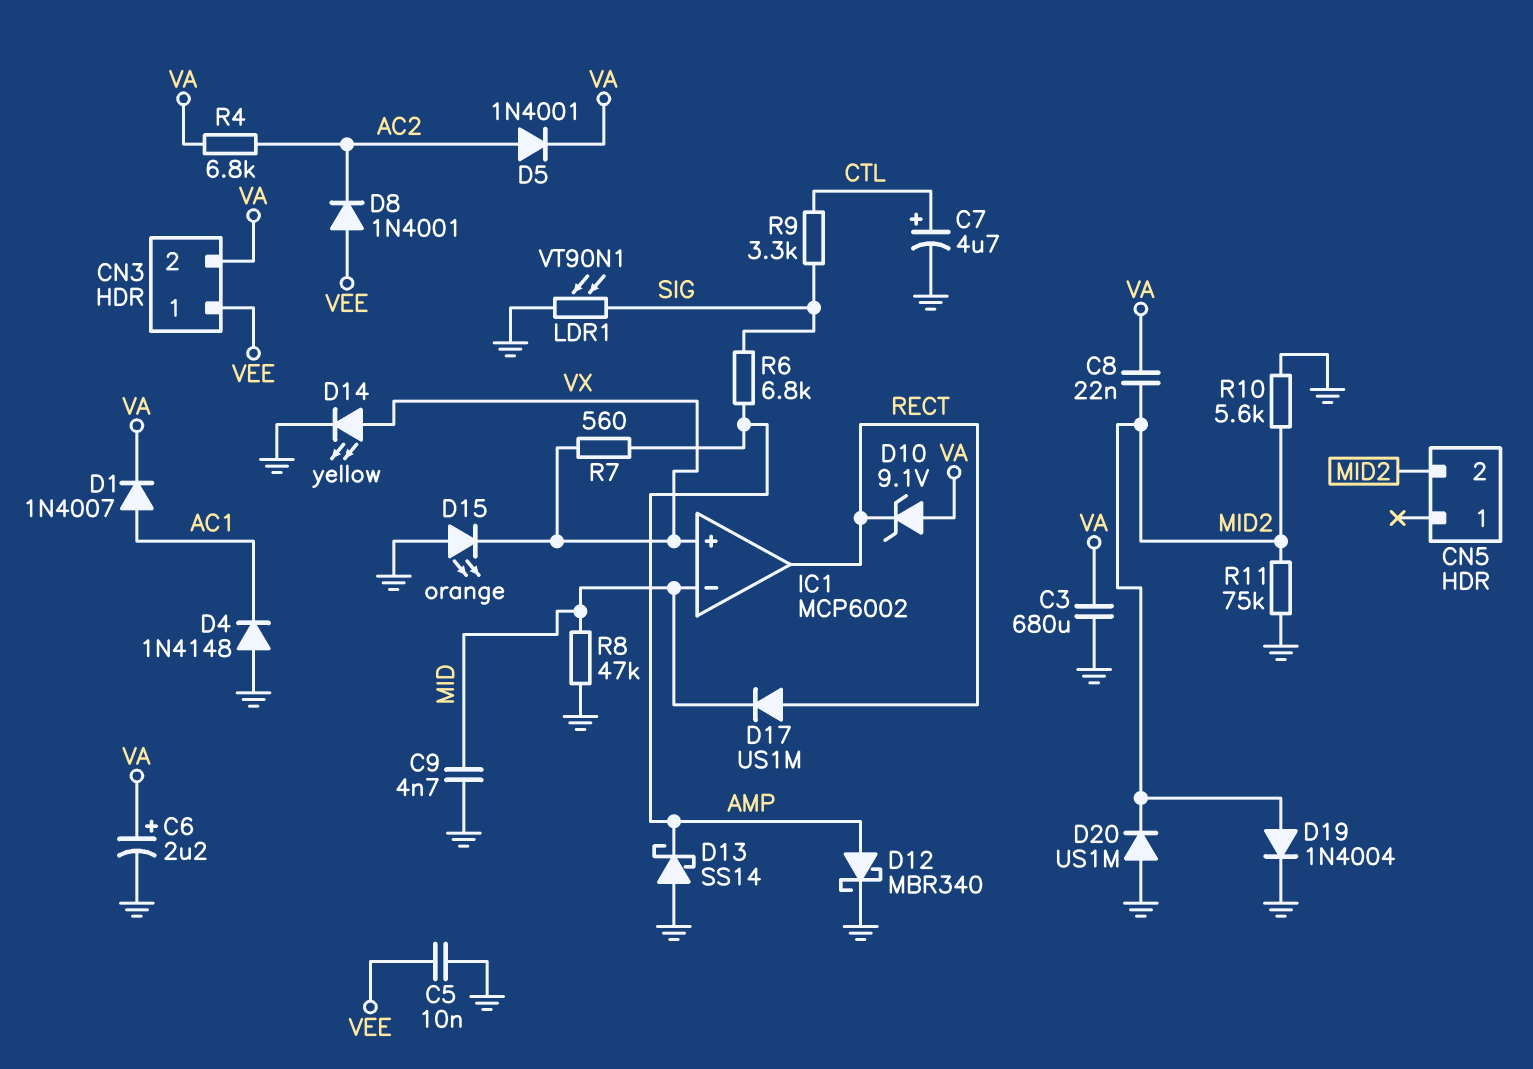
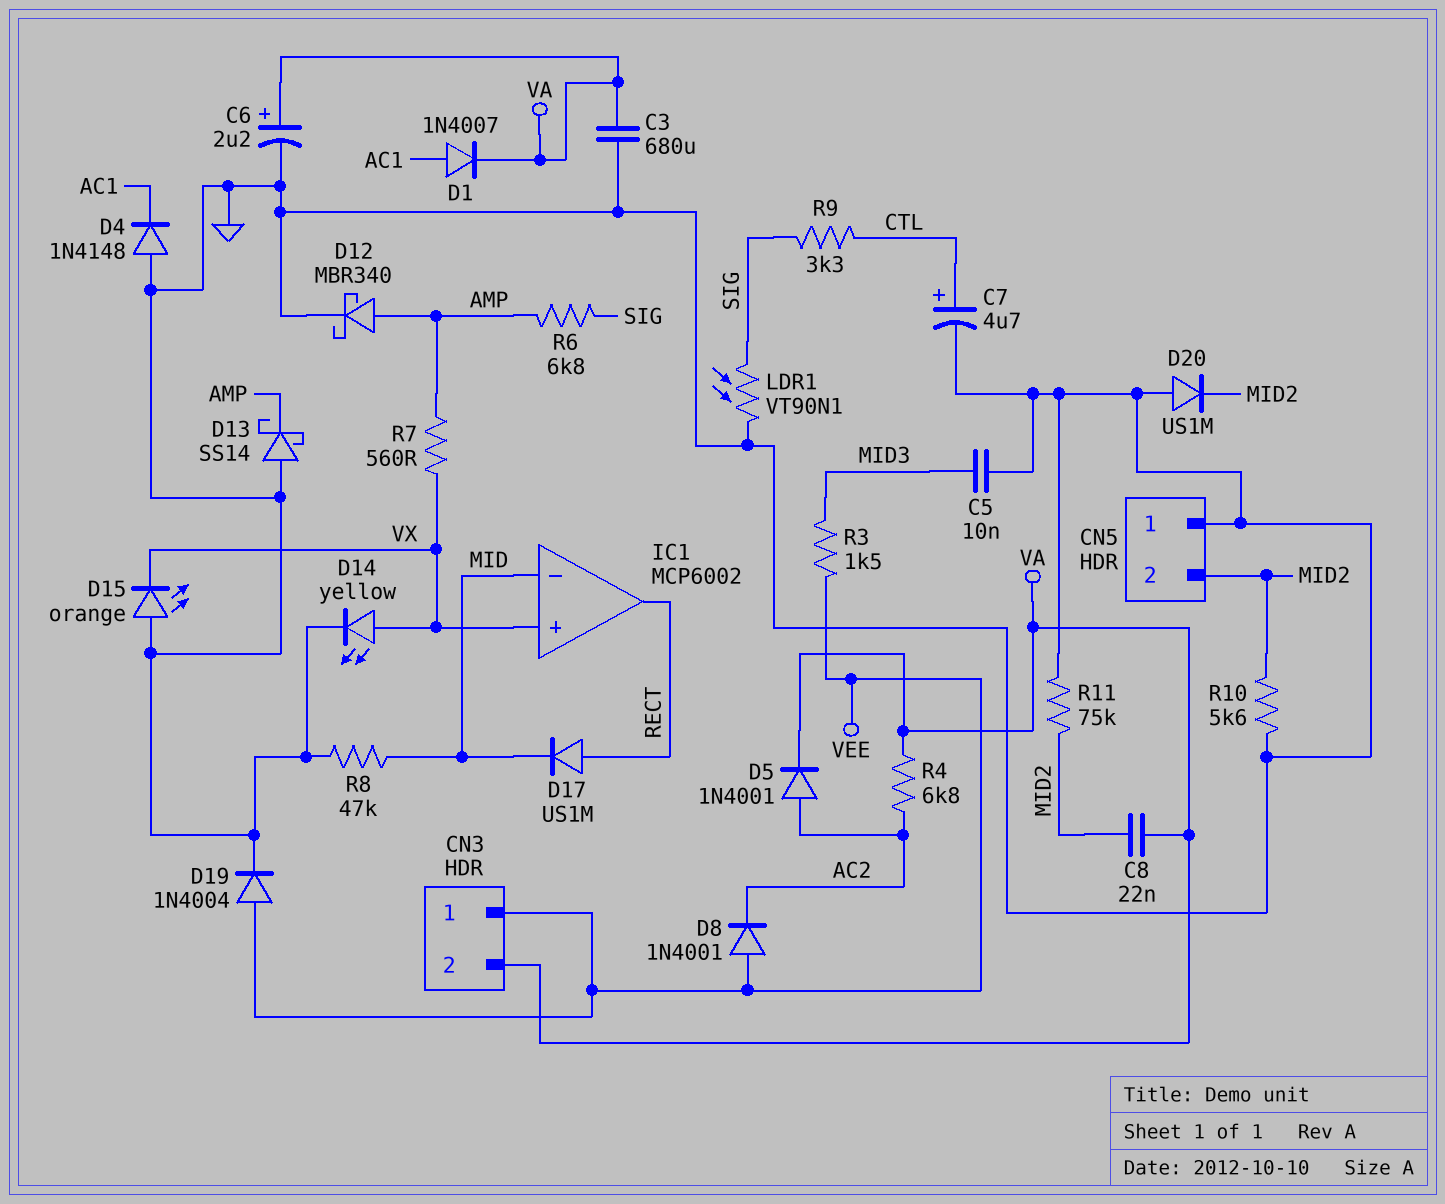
C5: 10nF (GND, VEE) -> 10nF (GND, MID3)
C9: 4.7nF (GND, MID) -> none
CN5 pin 1: none -> GND
D10: zener 9.1V (A VA, K RECT) -> none
D19: diode 1N4004 (A MID2, K GND) -> diode 1N4004 (A VEE, K GND)
R3: none -> 1.5k (MID3, VEE)

